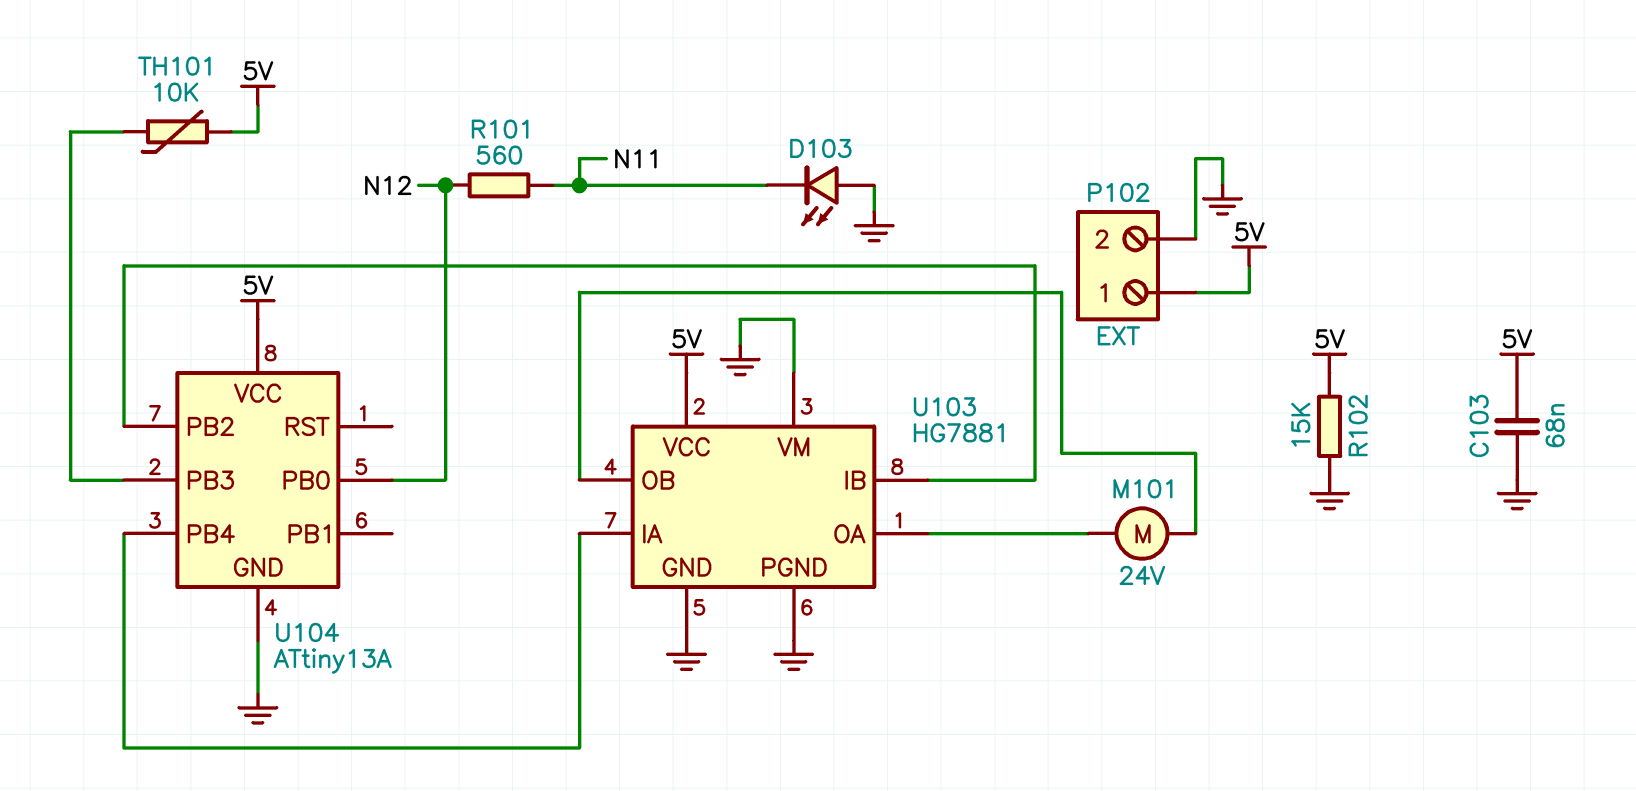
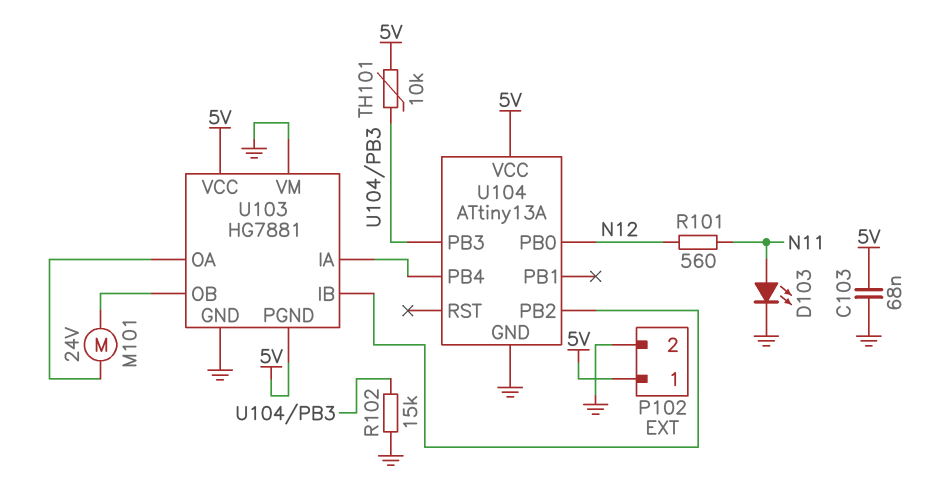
D103: LED (A GND, K N11) -> LED (A N11, K GND)
R102: 15k (5V, GND) -> 15k (GND, U104/PB3)
U103 pin PGND: GND -> 5V

